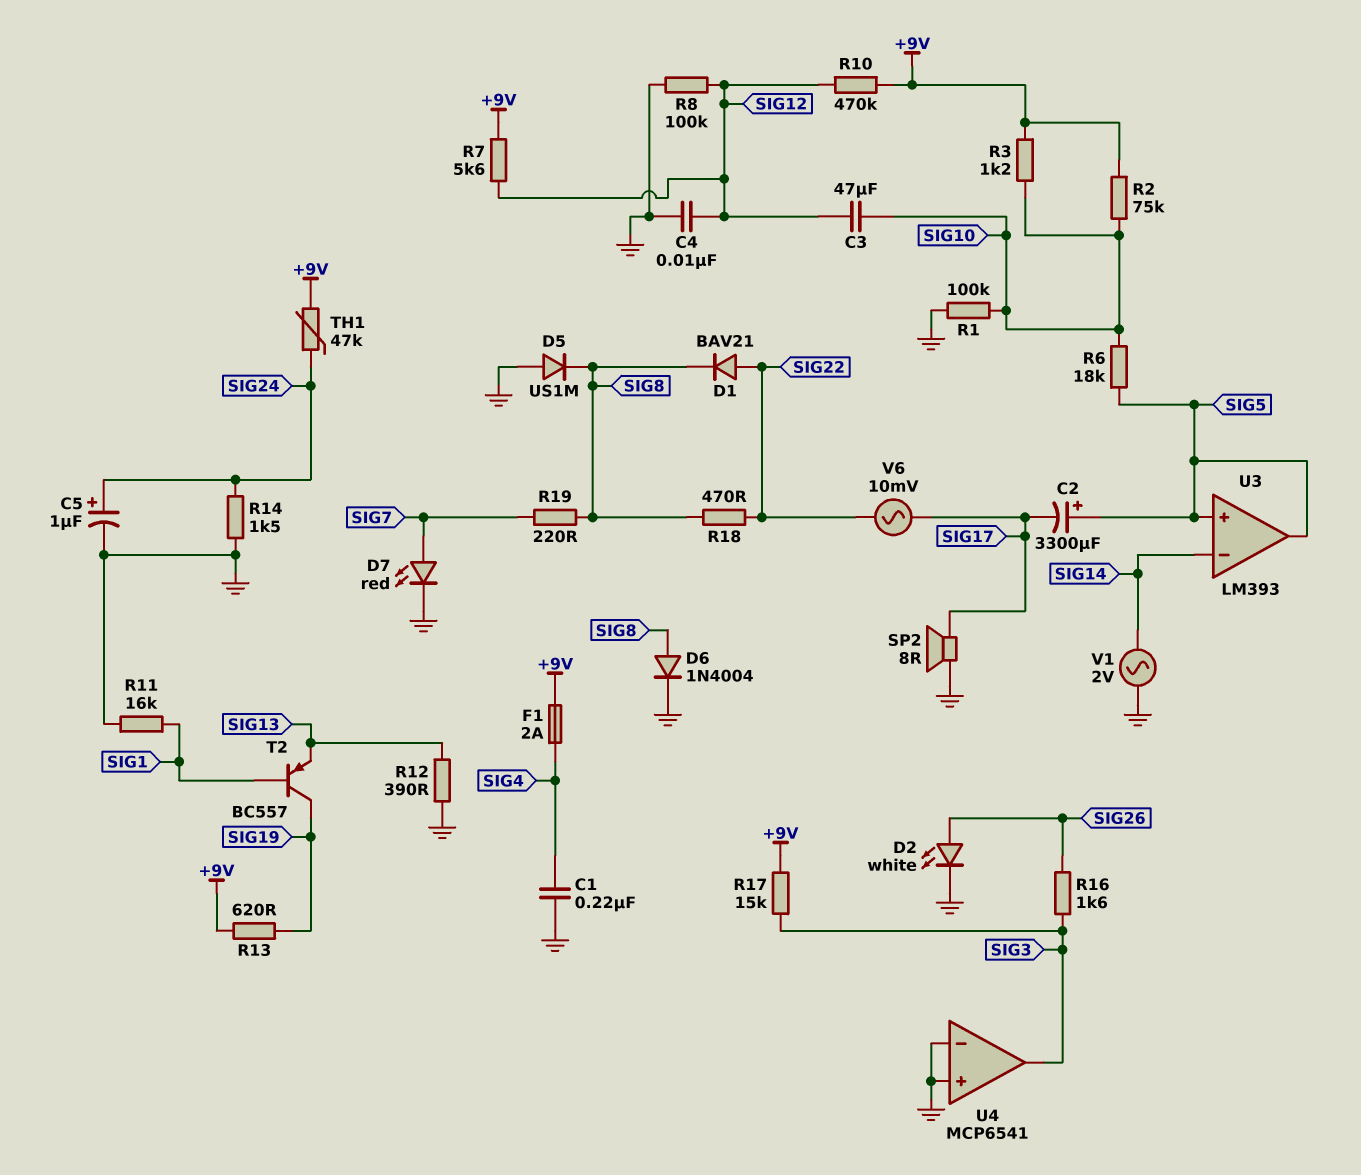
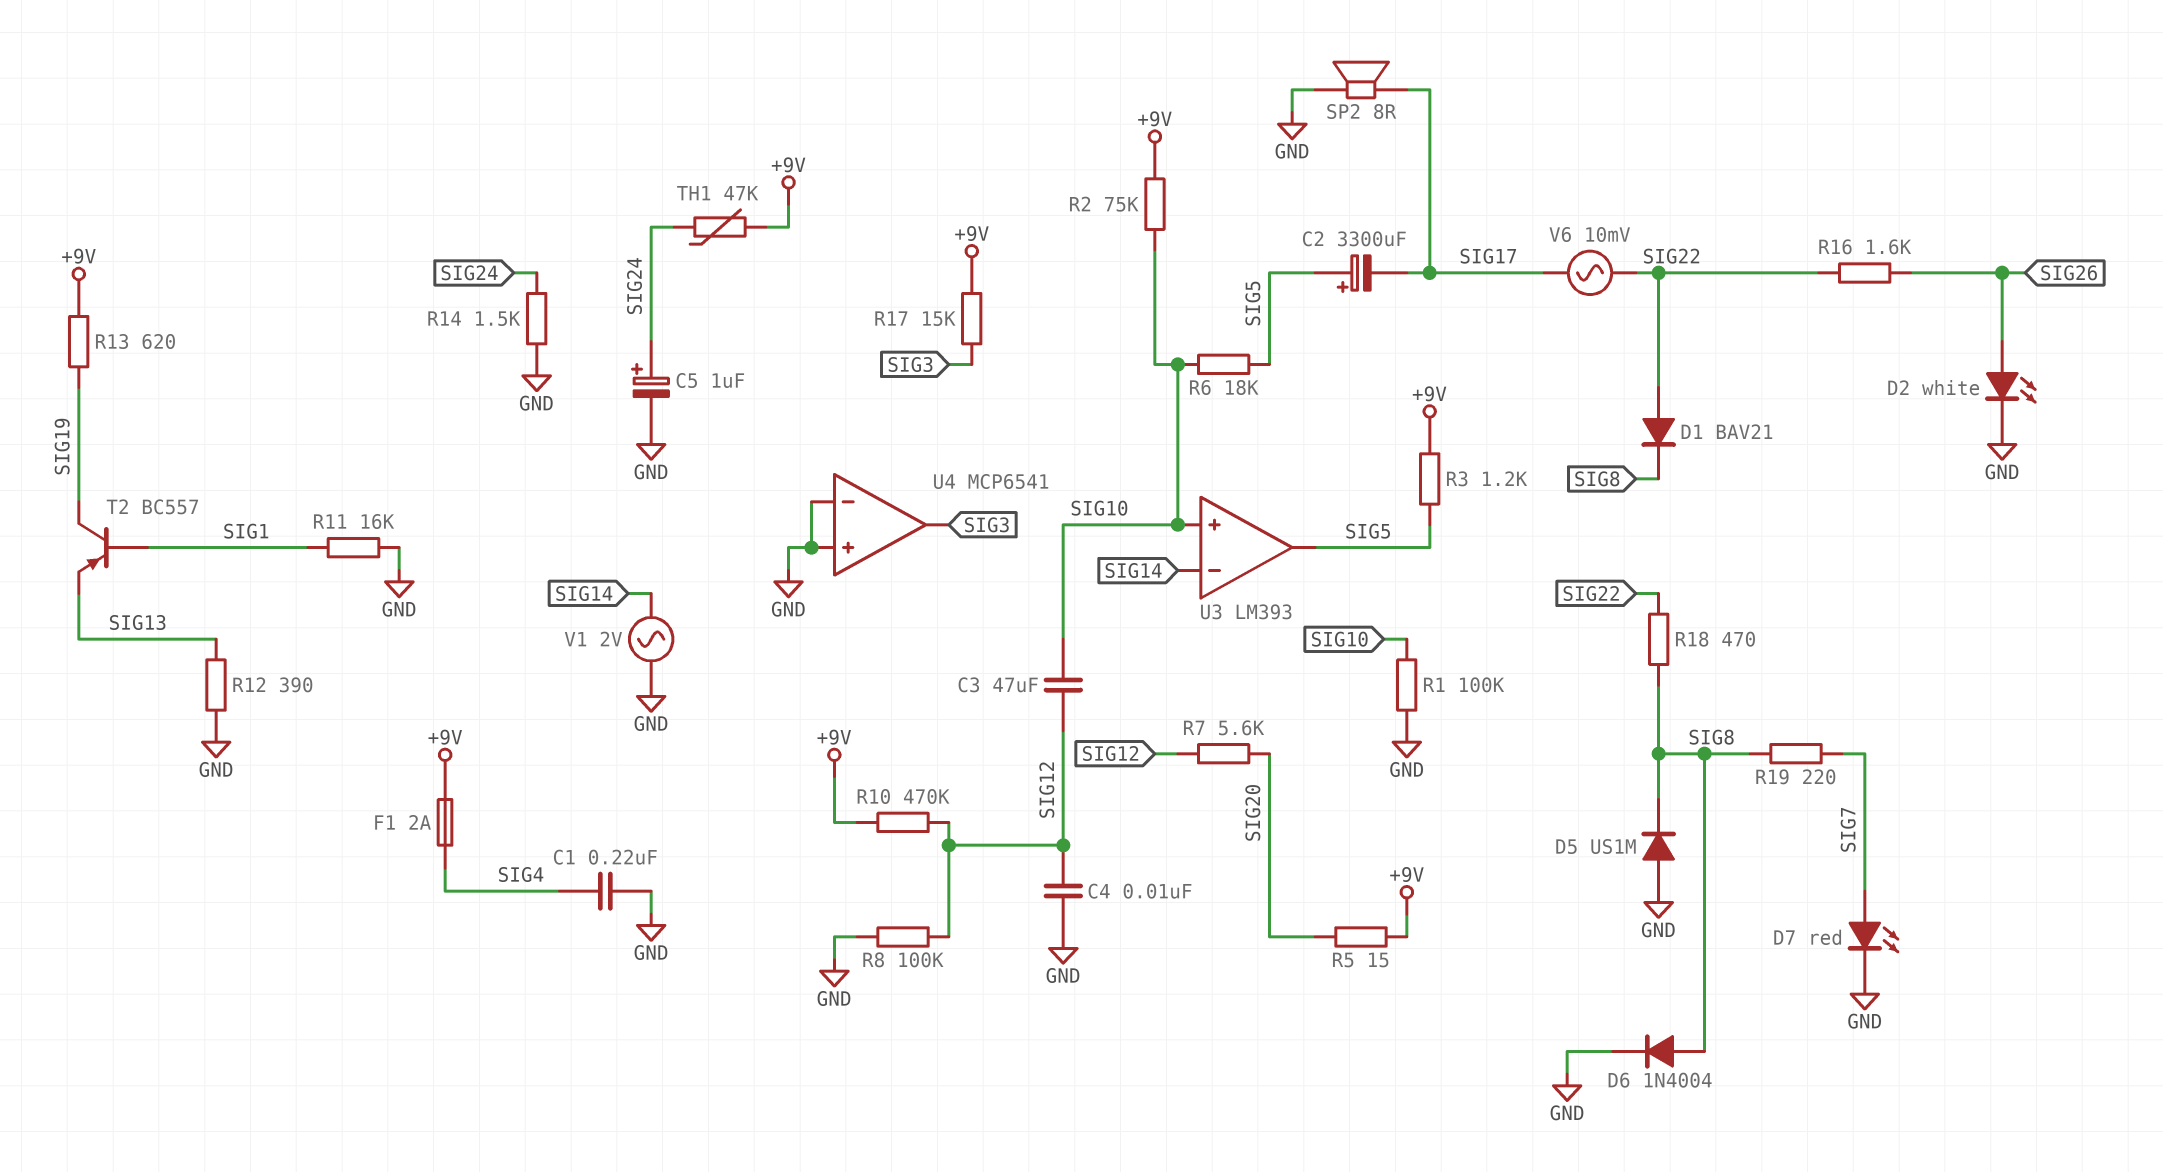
R3: 1.2k (+9V, SIG10) -> 1.2k (+9V, SIG5)
R5: none -> 15 (+9V, SIG20)
R7: 5.6k (+9V, SIG12) -> 5.6k (SIG12, SIG20)
R16: 1.6k (SIG3, SIG26) -> 1.6k (SIG22, SIG26)
U3 pin in+: SIG5 -> SIG10

